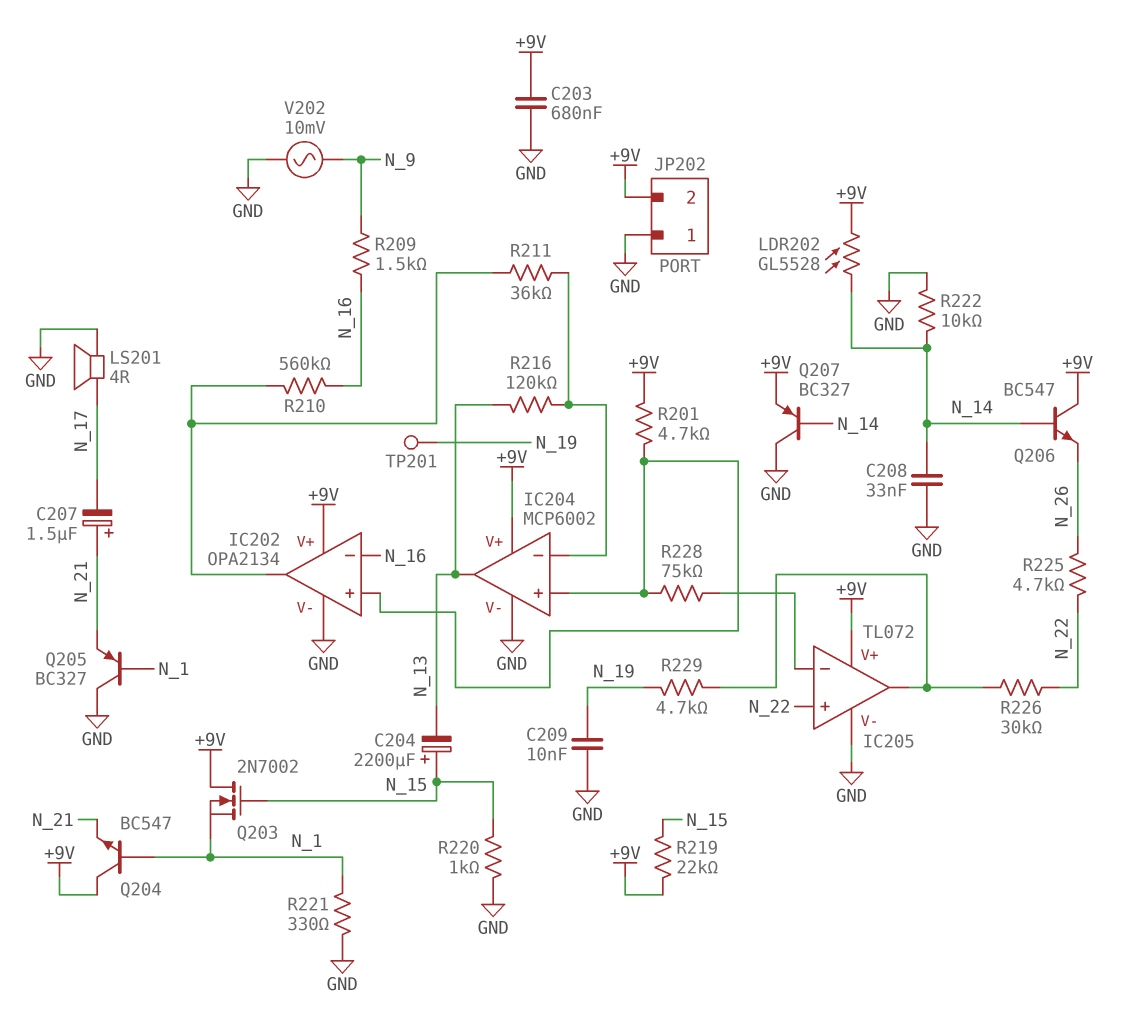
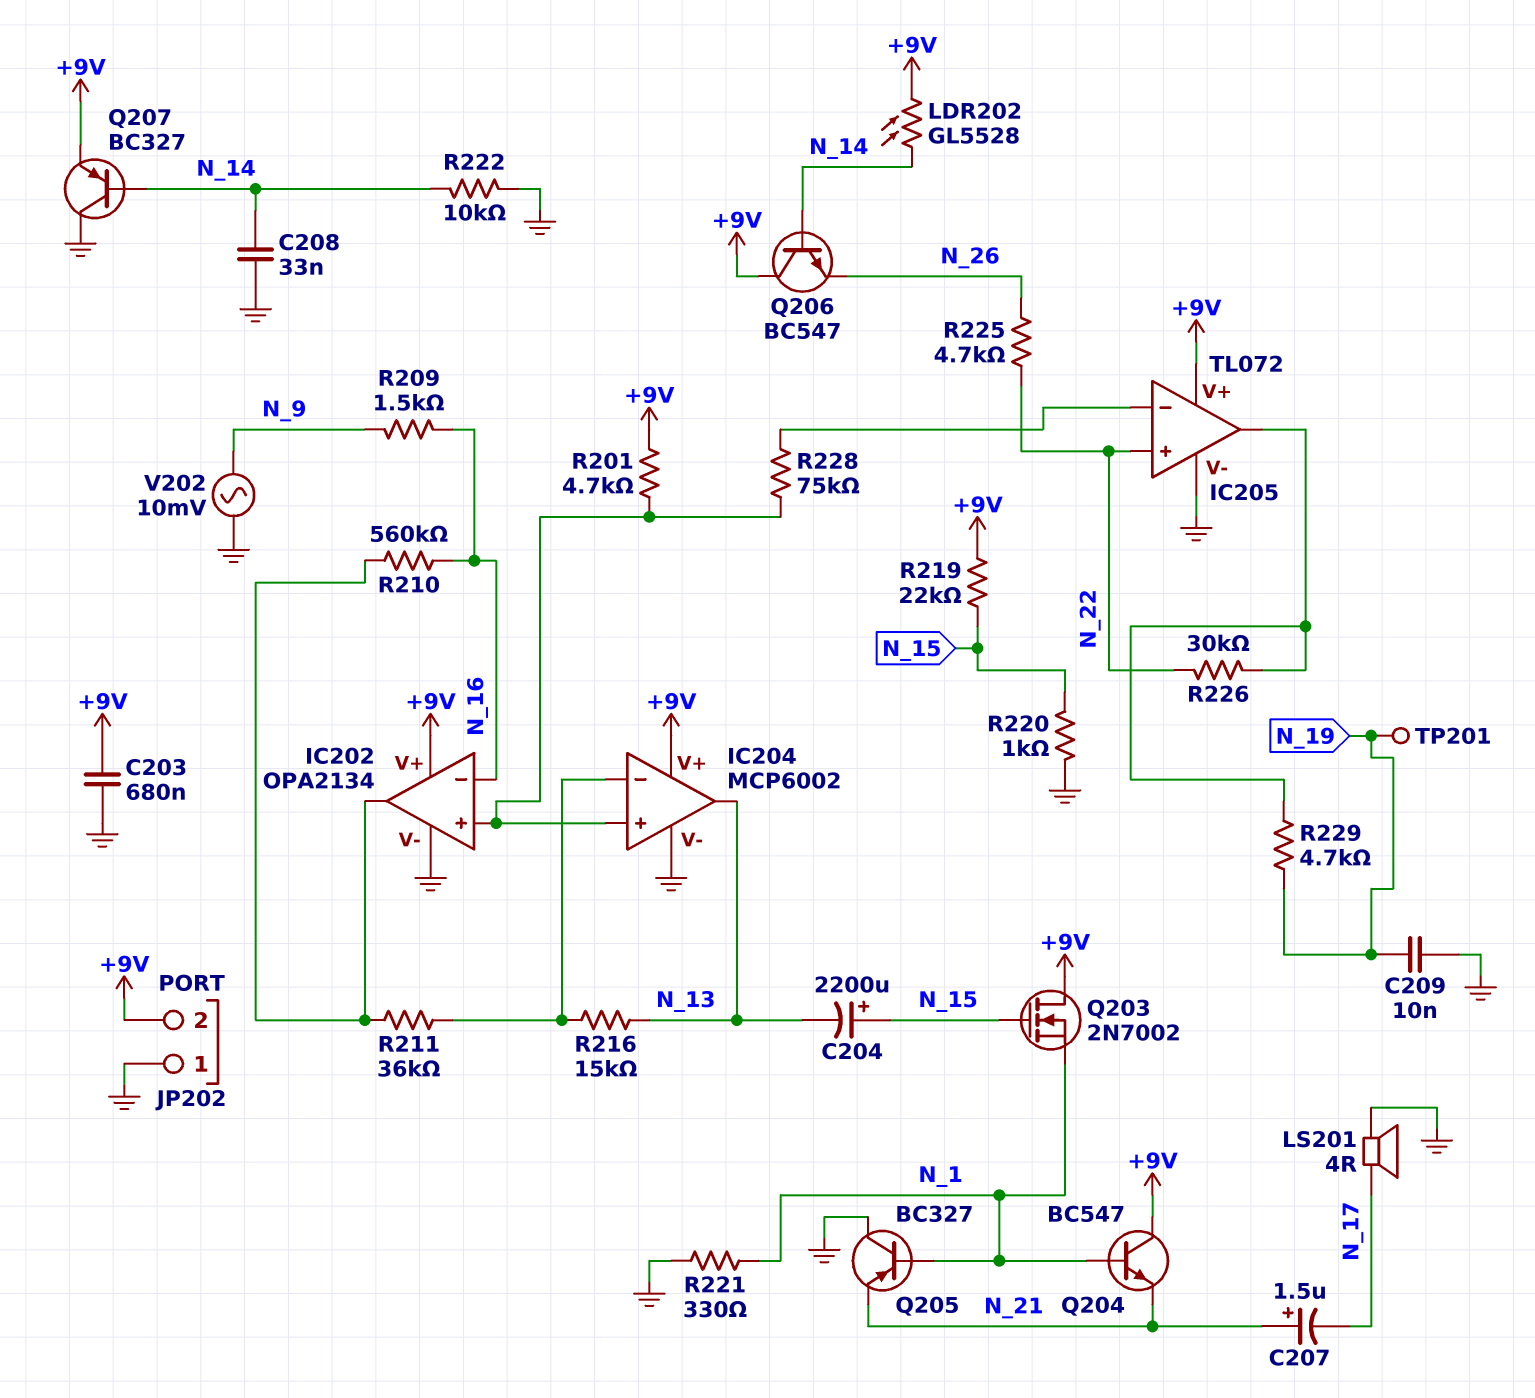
R216: 120k (IC204/in-, N_13) -> 15k (IC204/in-, N_13)

